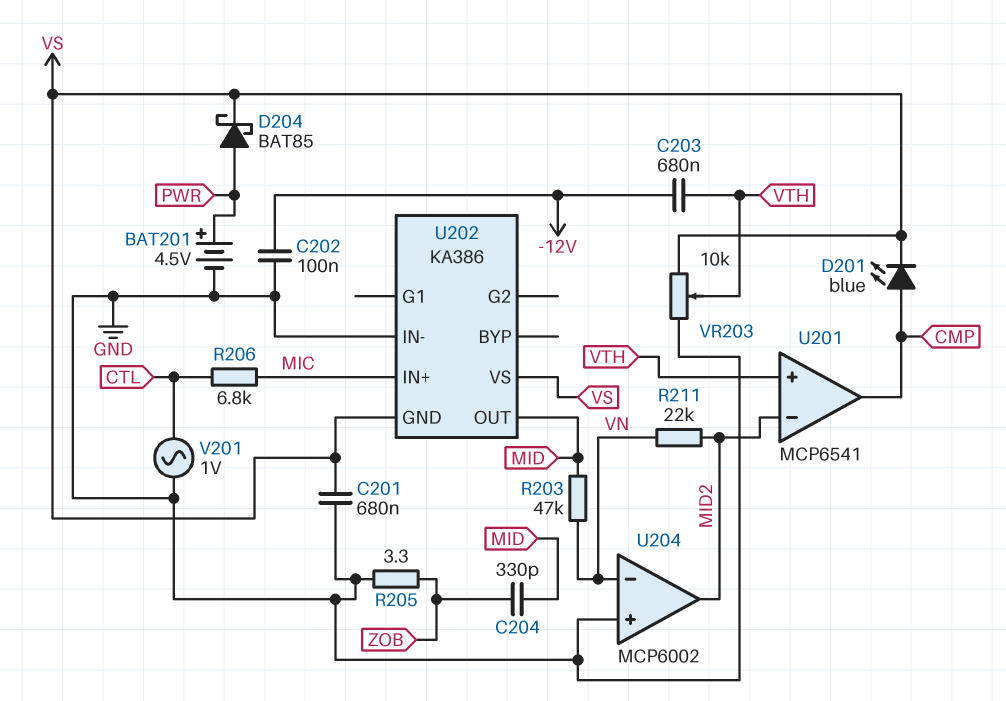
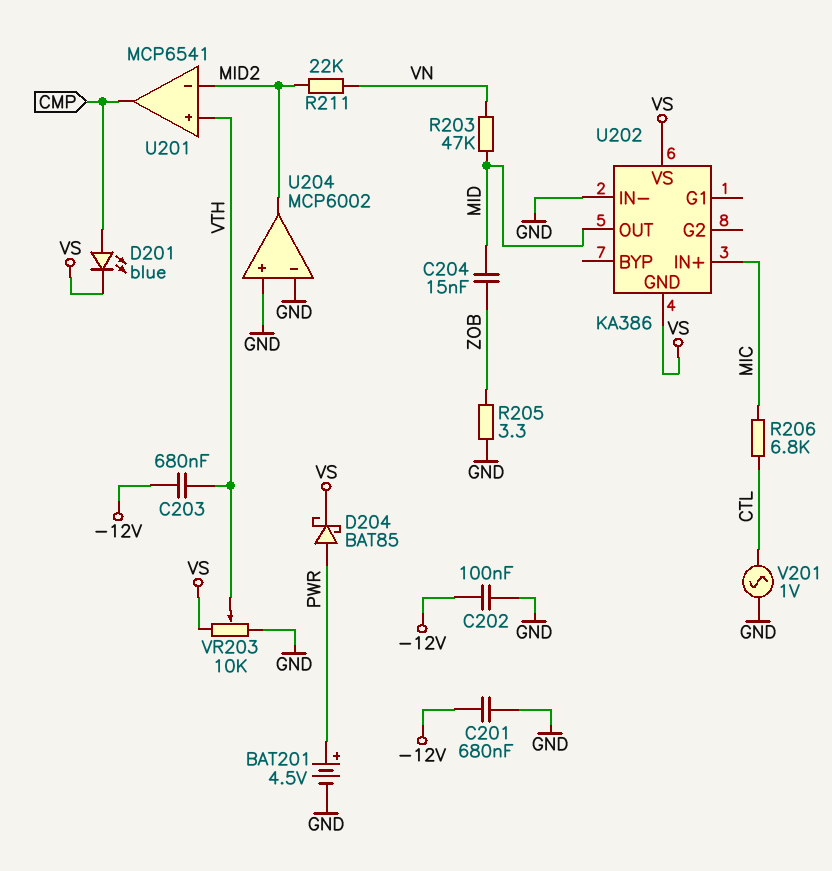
C201: 680nF (GND, VS) -> 680nF (-12V, GND)
C204: 330pF (MID, ZOB) -> 15nF (MID, ZOB)
U204 pin in-: VN -> GND

